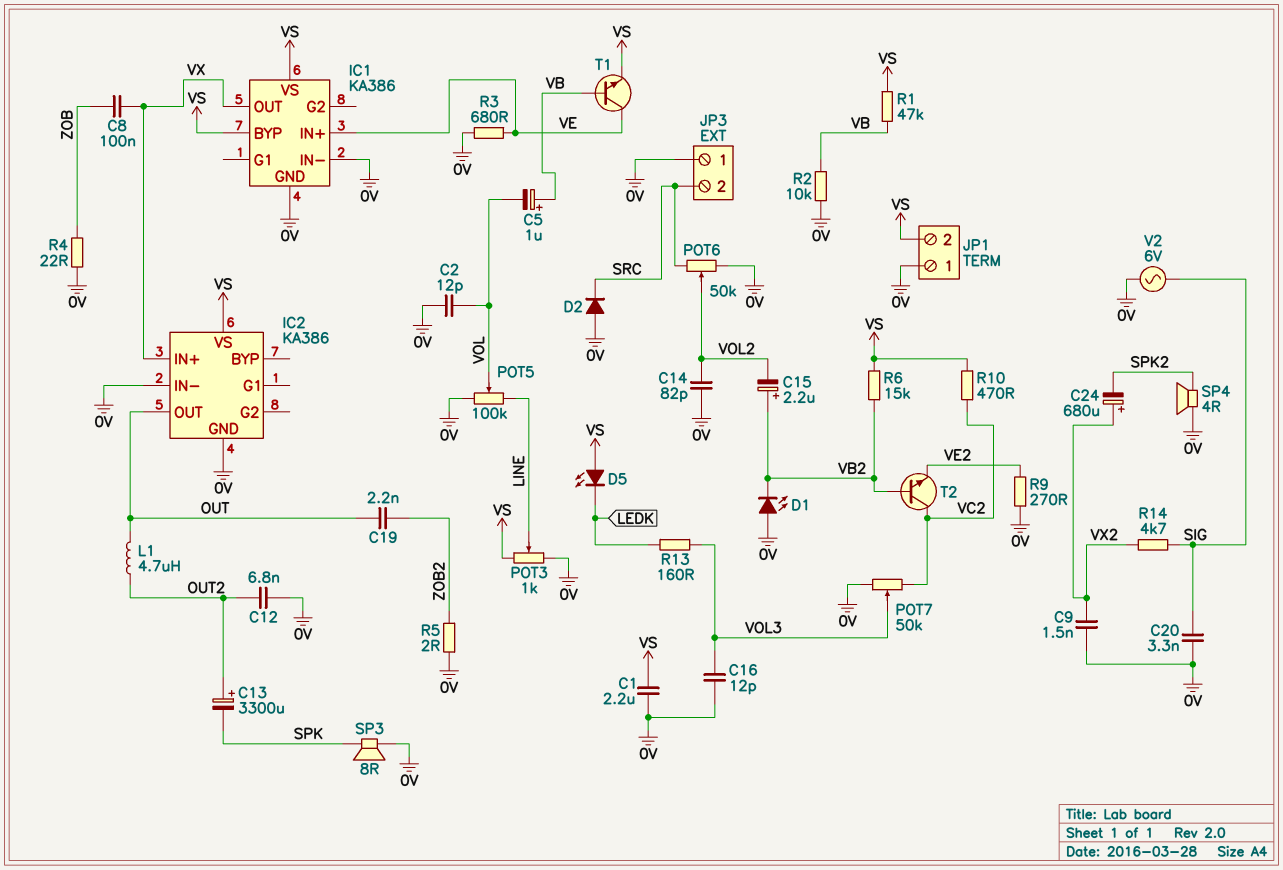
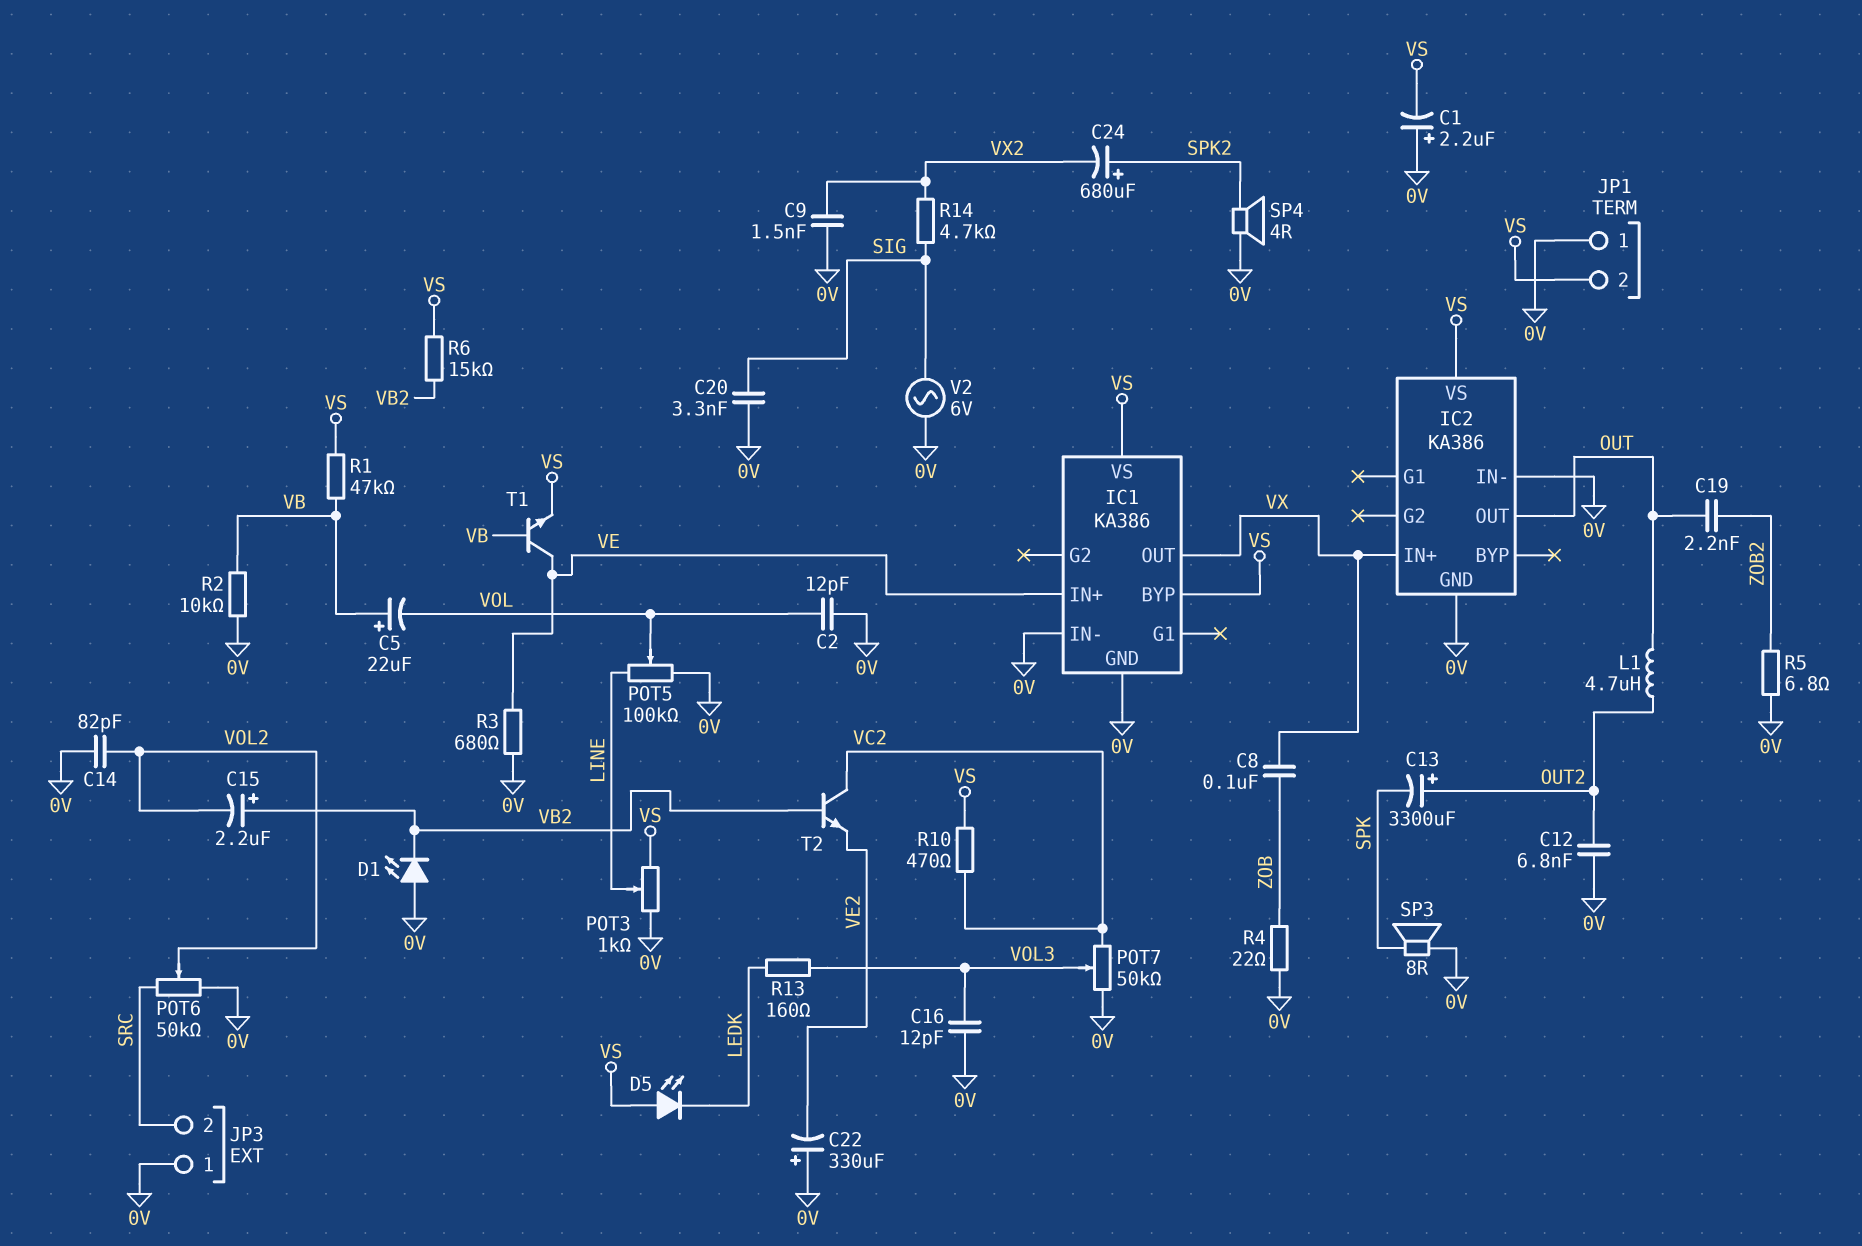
C1: 2.2uF (0V, VS) -> 2.2uF (plus 0V, minus VS)
C5: 1uF (plus VB, minus VOL) -> 22uF (plus VB, minus VOL)
C22: none -> 330uF (plus 0V, minus VE2)
C24: 680uF (plus VX2, minus SPK2) -> 680uF (plus SPK2, minus VX2)
D2: diode (A 0V, K SRC) -> none
R5: 2 (0V, ZOB2) -> 6.8 (0V, ZOB2)
R9: 270 (0V, VE2) -> none

